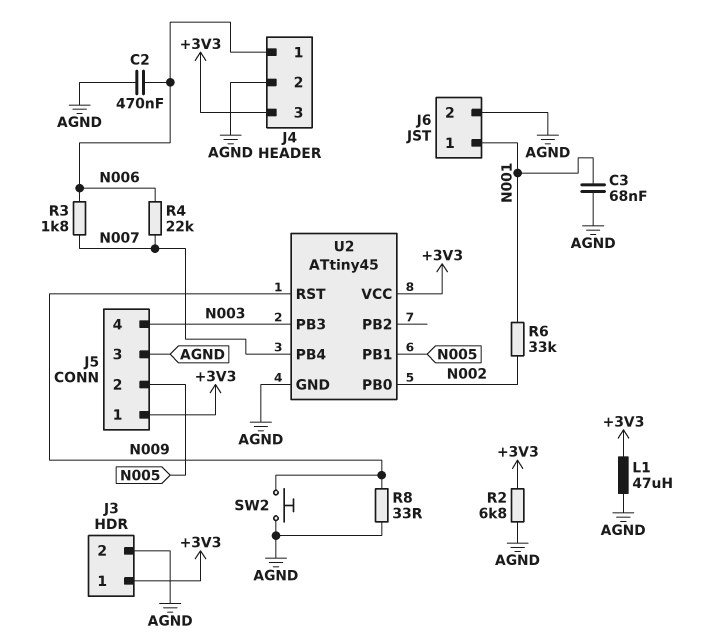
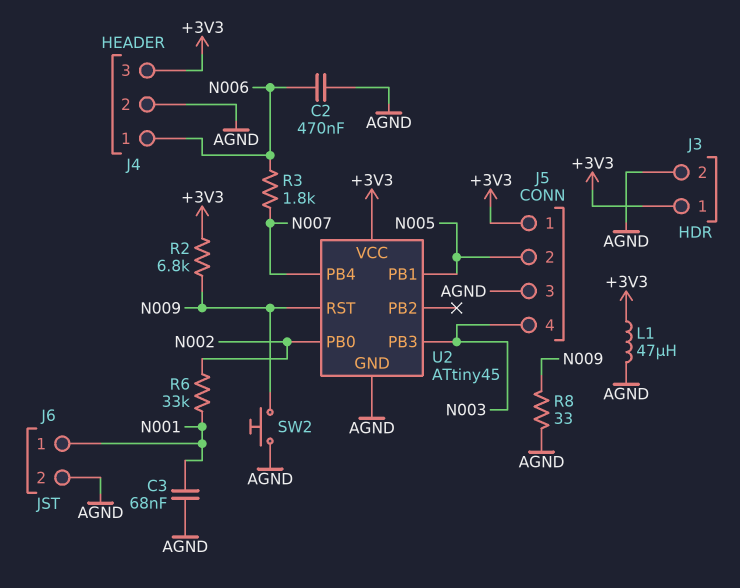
R2: 6.8k (+3V3, AGND) -> 6.8k (+3V3, N009)
R4: 22k (N006, N007) -> none

